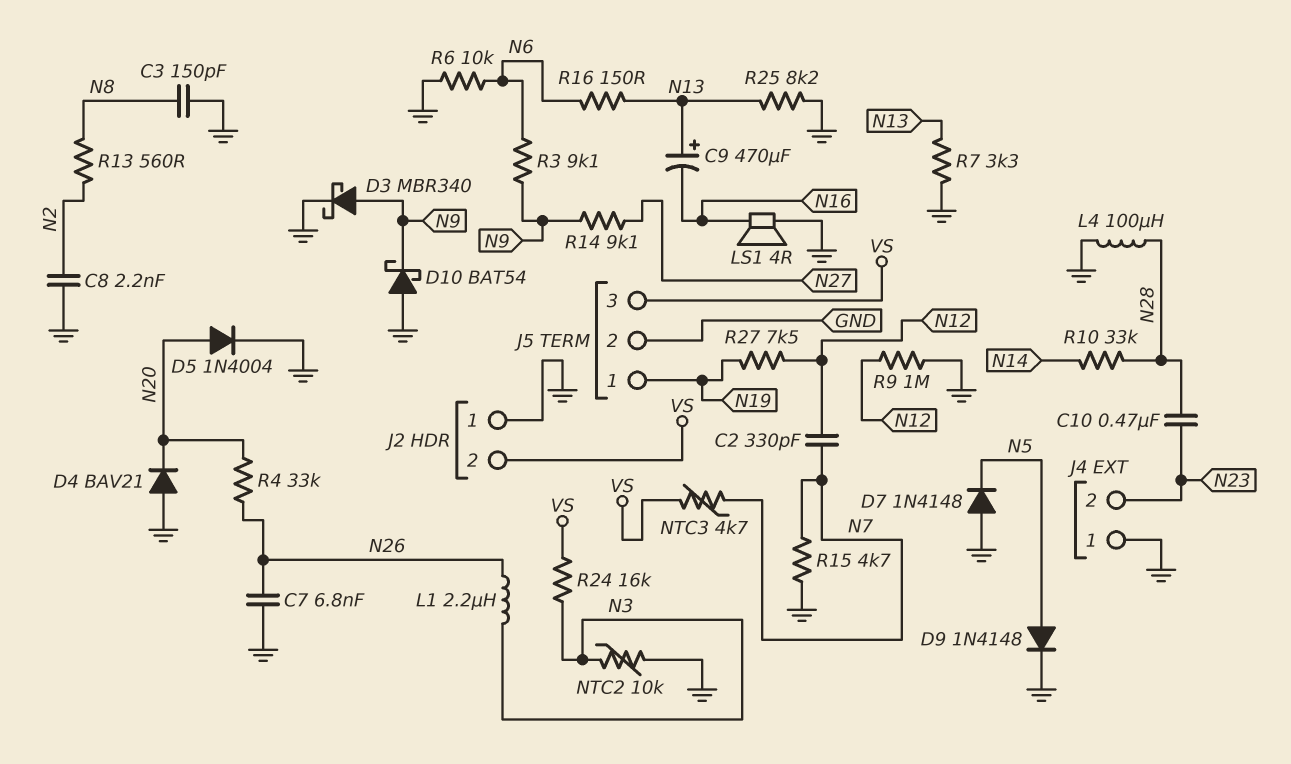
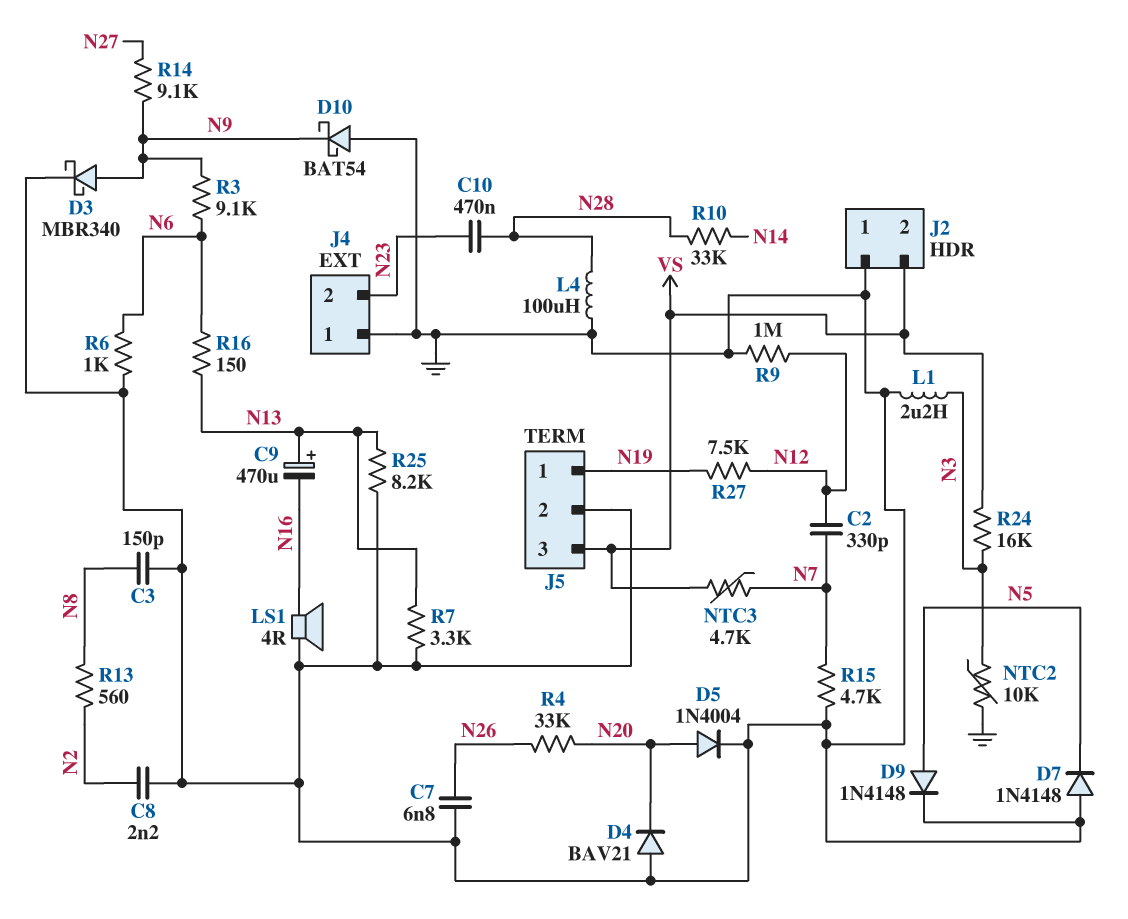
L1: 2.2uH (N3, N26) -> 2.2uH (GND, N3)
R6: 10k (GND, N6) -> 1k (GND, N6)

